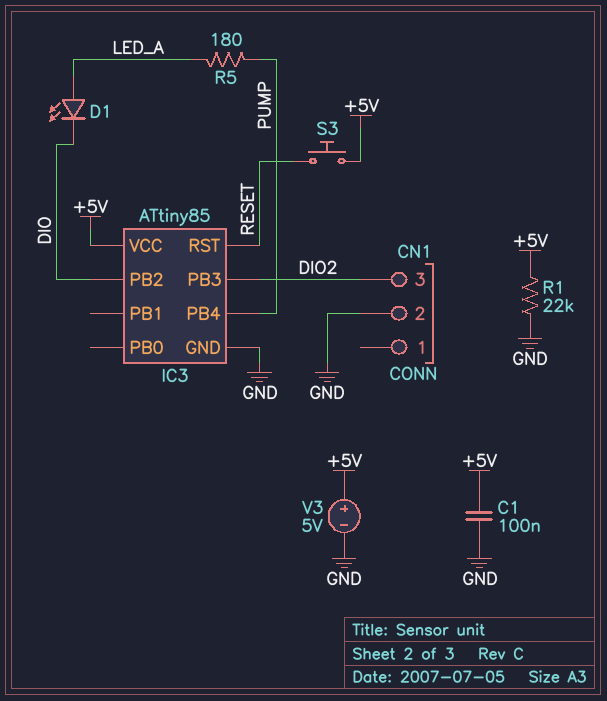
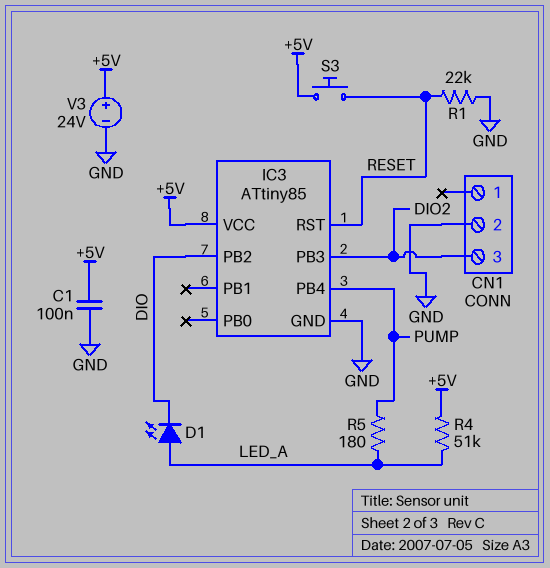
R1: 22k (+5V, GND) -> 22k (GND, RESET)
R4: none -> 51k (+5V, LED_A)
V3: 5V (plus +5V, minus GND) -> 24V (plus +5V, minus GND)

